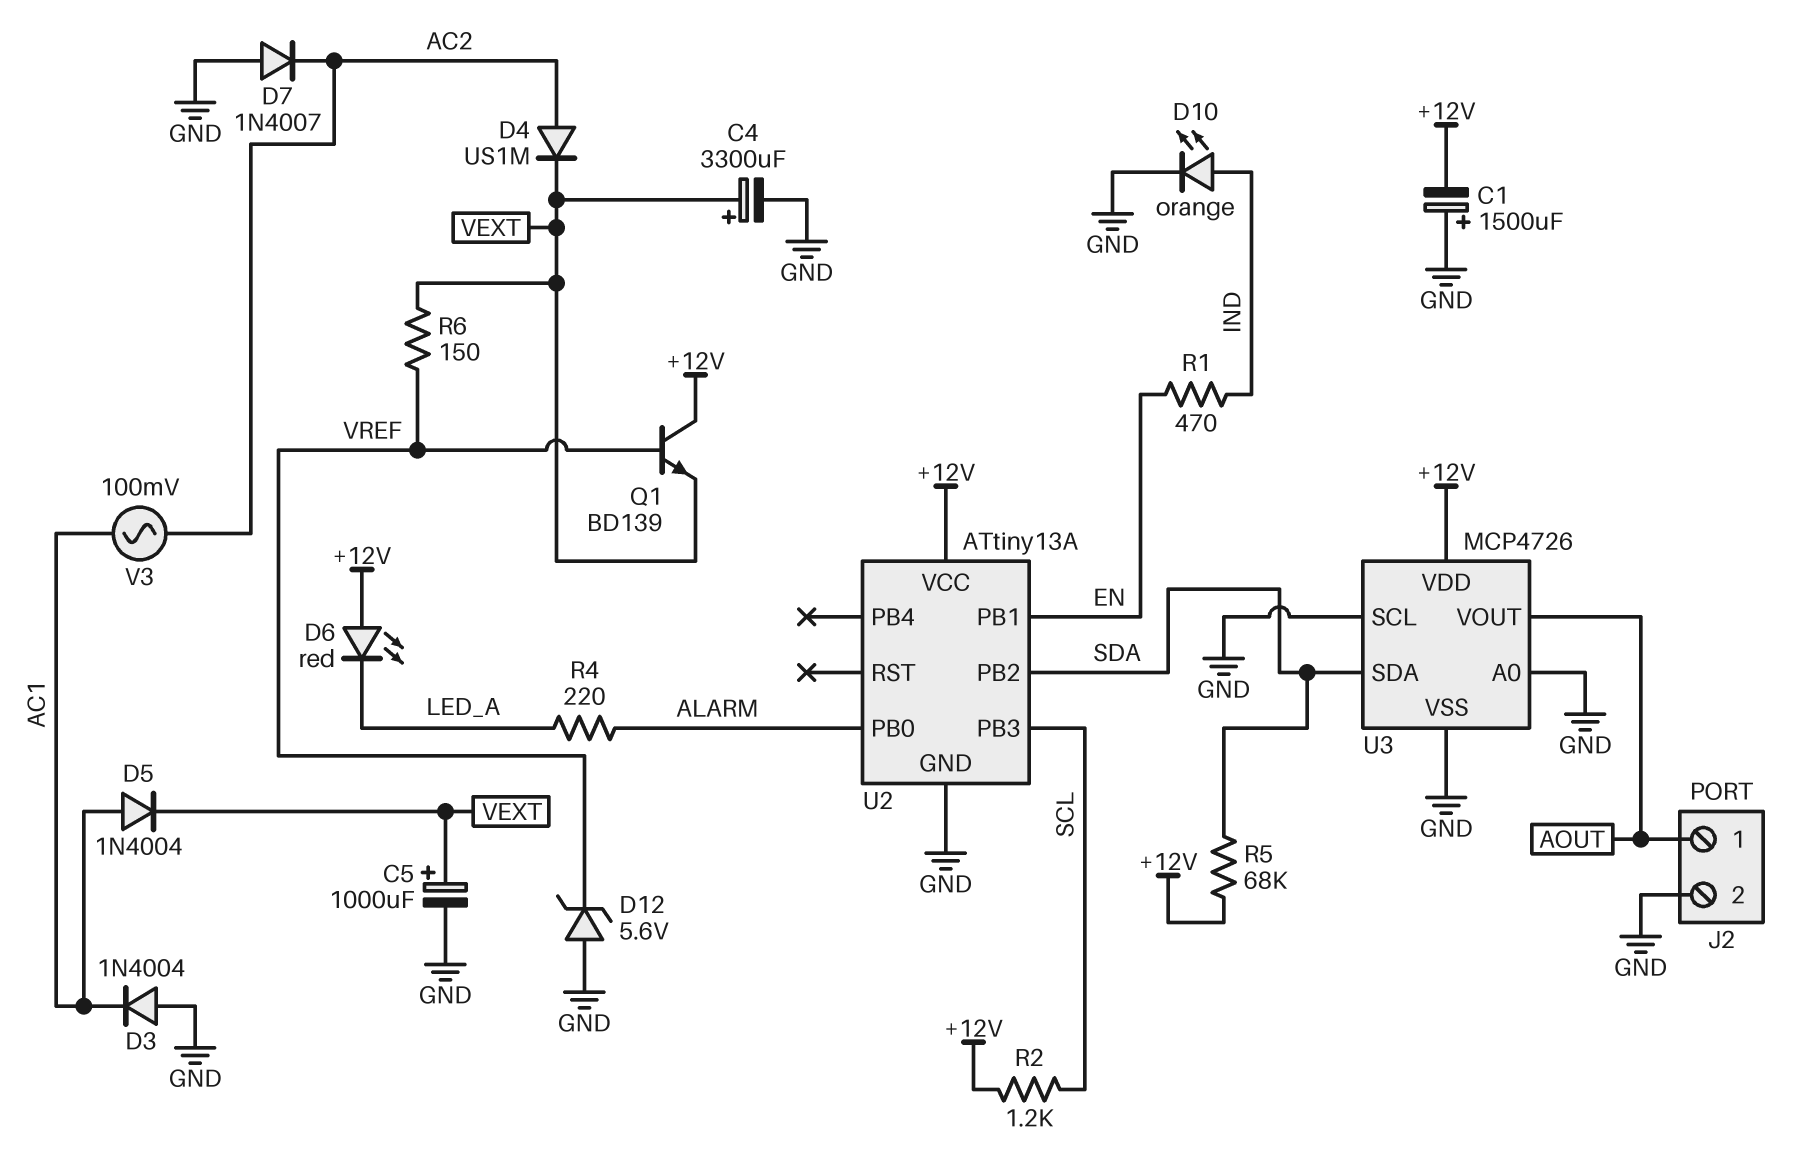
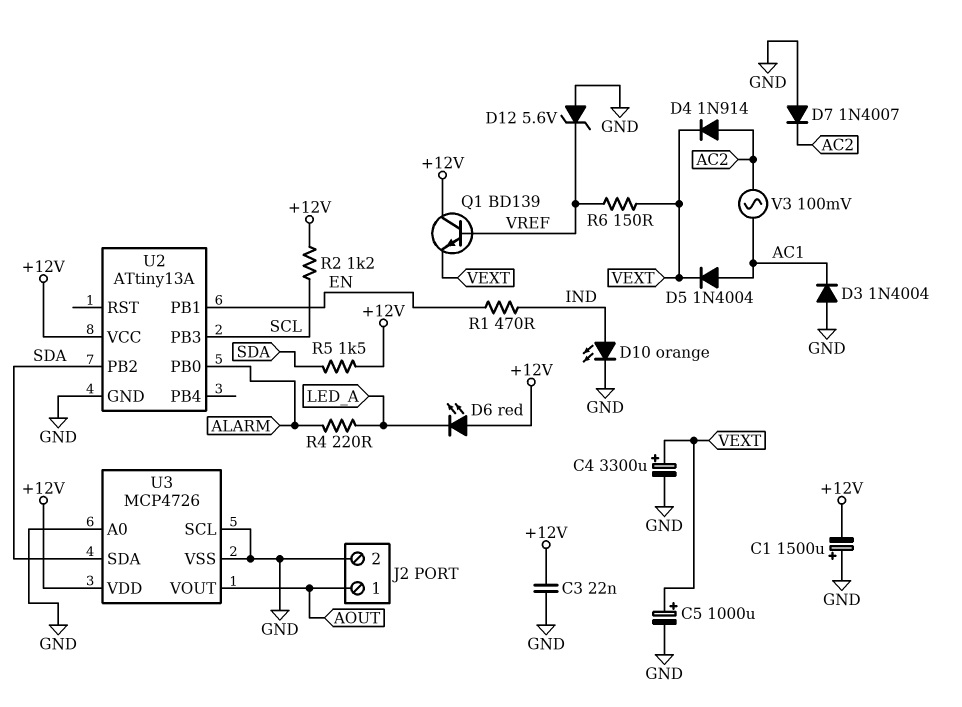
C3: none -> 22nF (+12V, GND)
D4: diode US1M (A AC2, K VEXT) -> diode 1N914 (A AC2, K VEXT)
R5: 68k (+12V, SDA) -> 1.5k (+12V, SDA)

